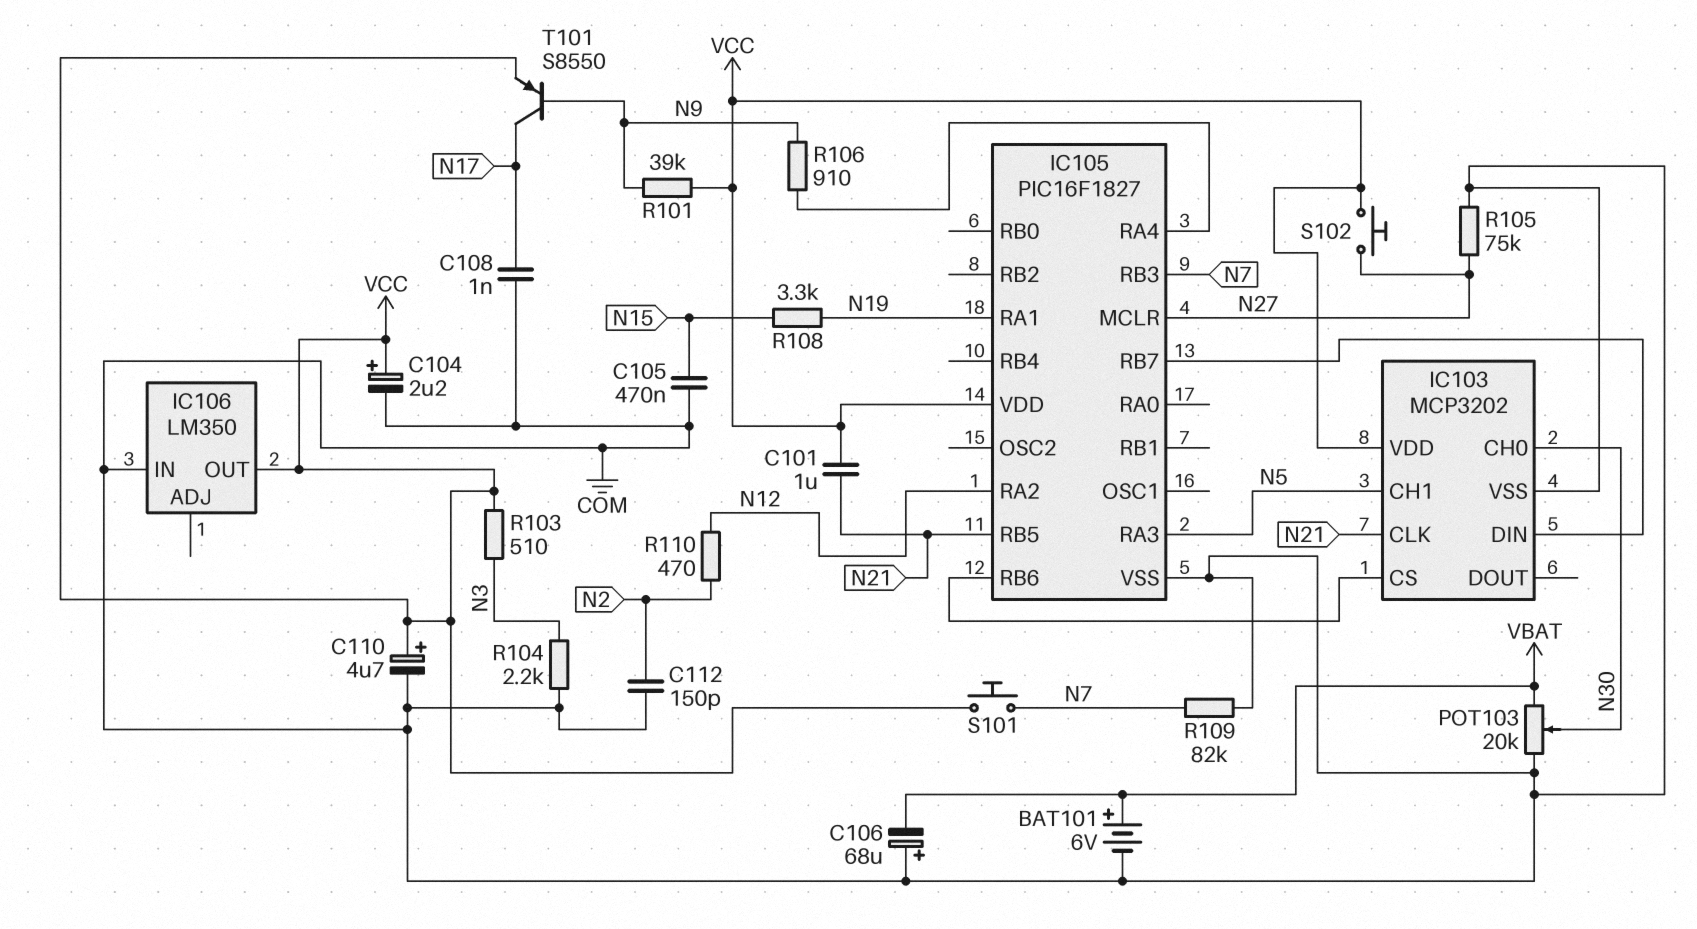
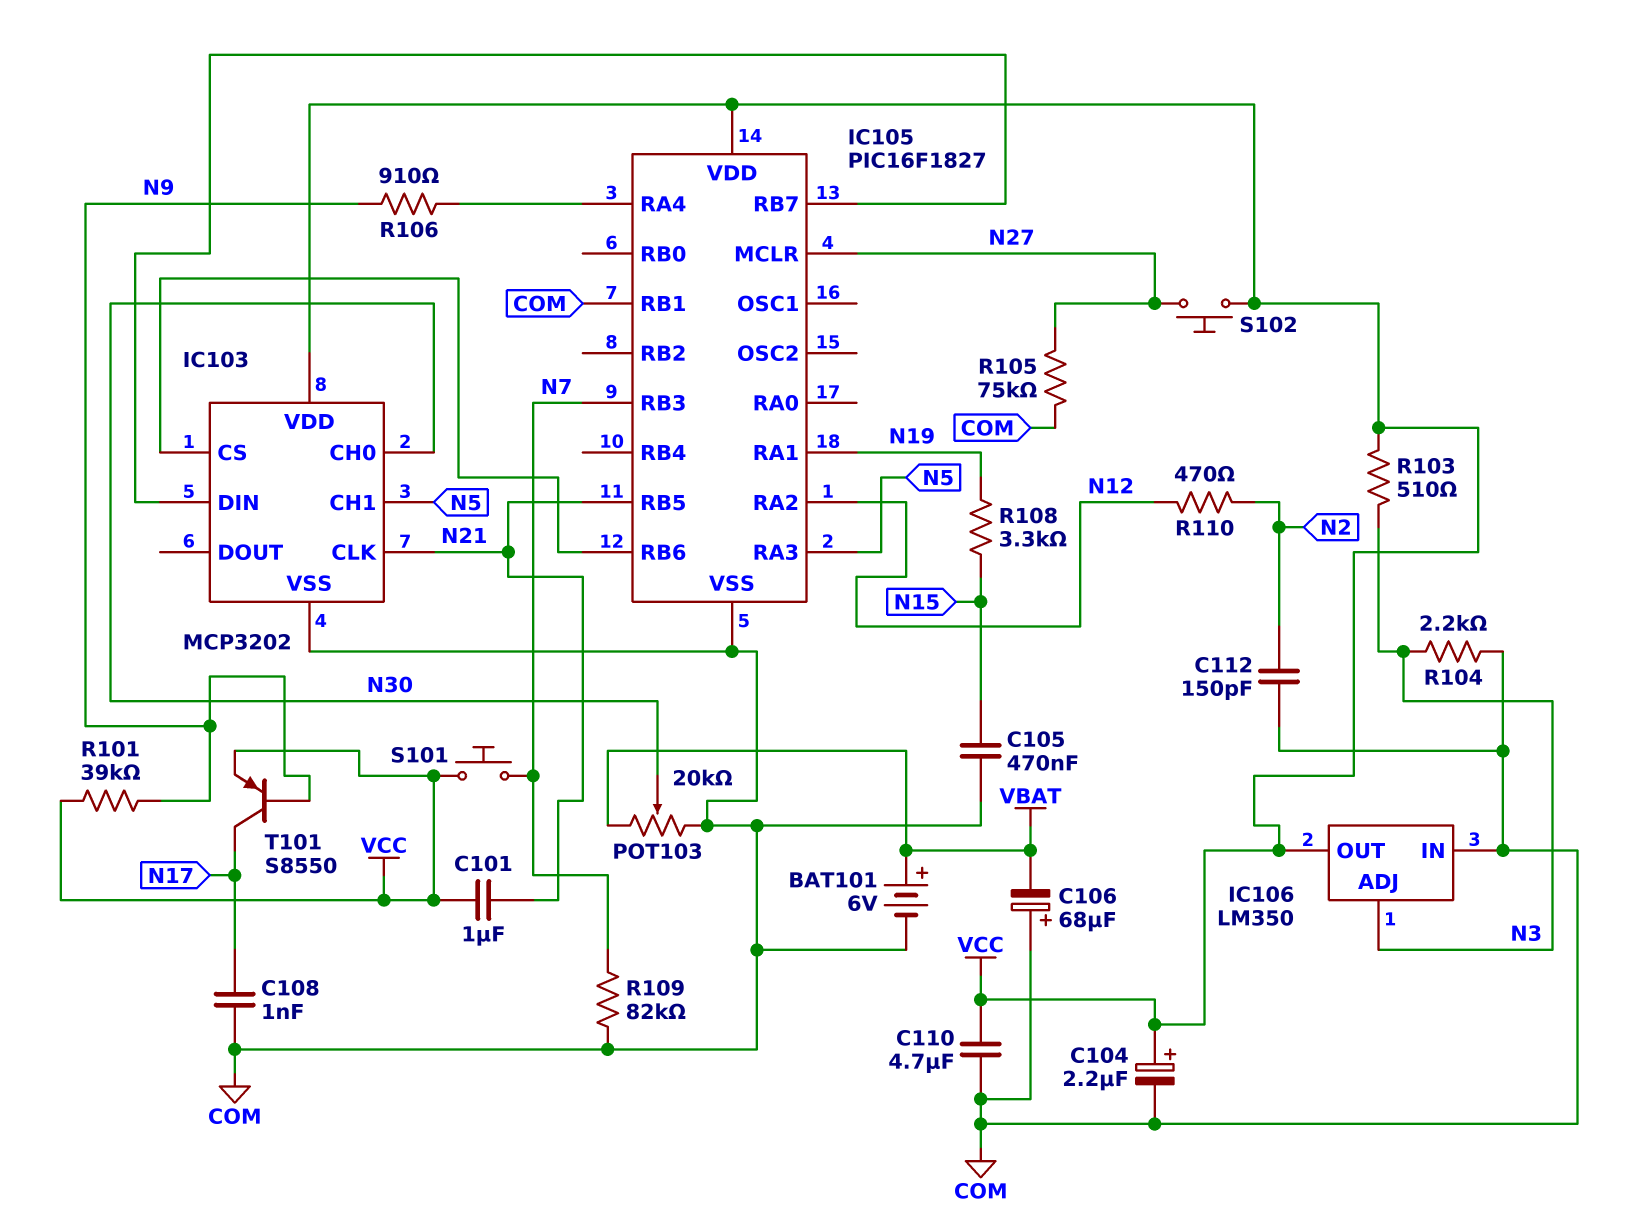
C110: 4.7uF (plus VCC, minus COM) -> 4.7uF (COM, VCC)
IC105 pin RB1: none -> COM
IC106 pin ADJ: none -> N3

